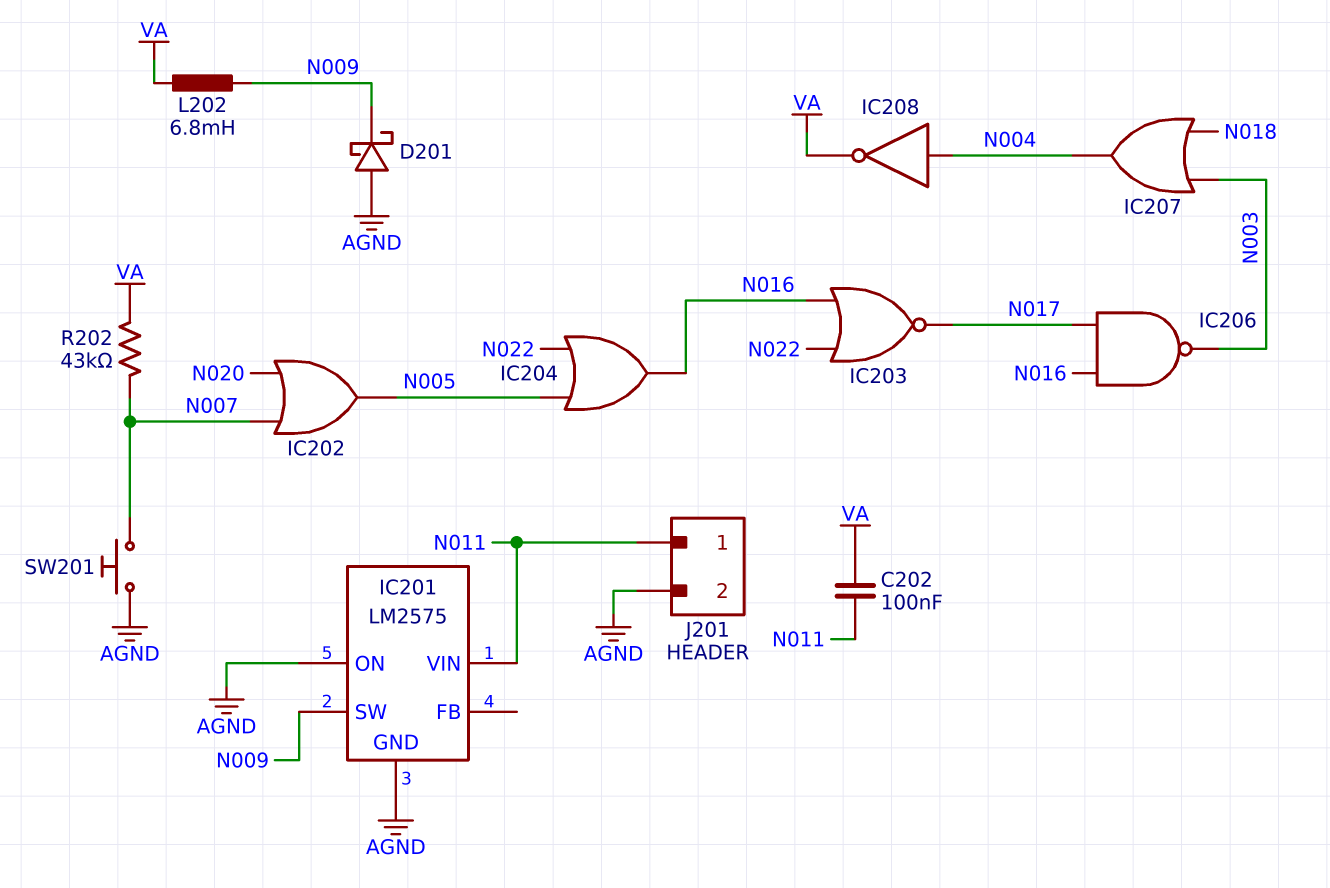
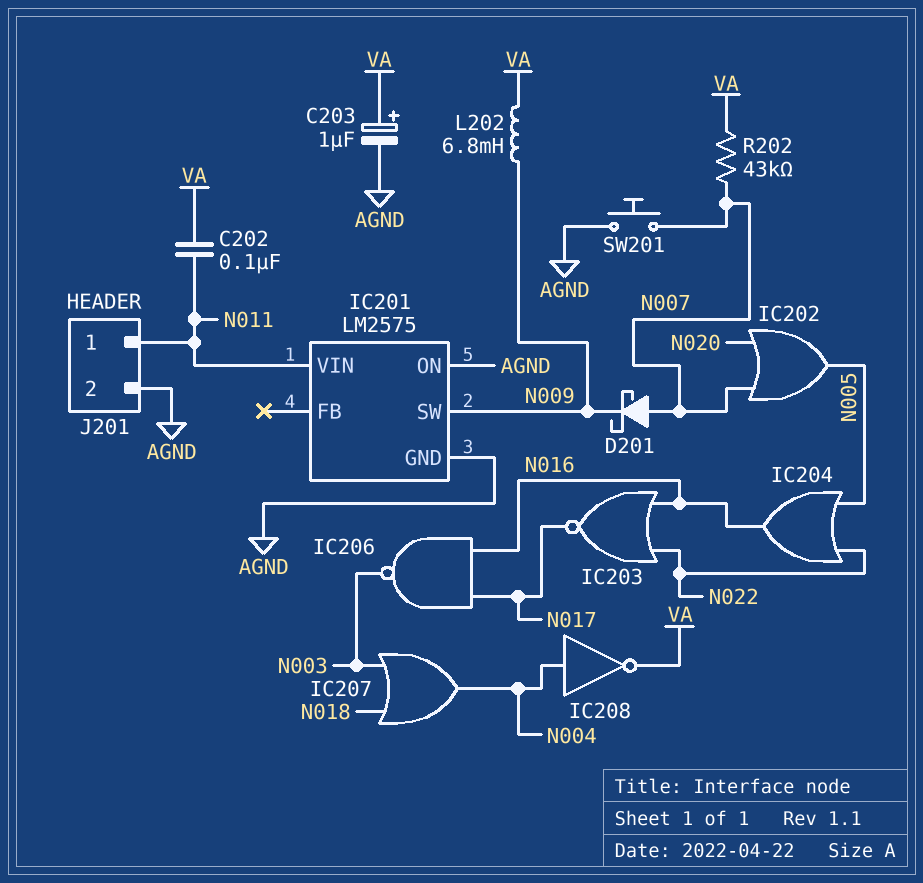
C203: none -> 1uF (plus VA, minus AGND)
D201: schottky (A AGND, K N009) -> schottky (A N007, K N009)

